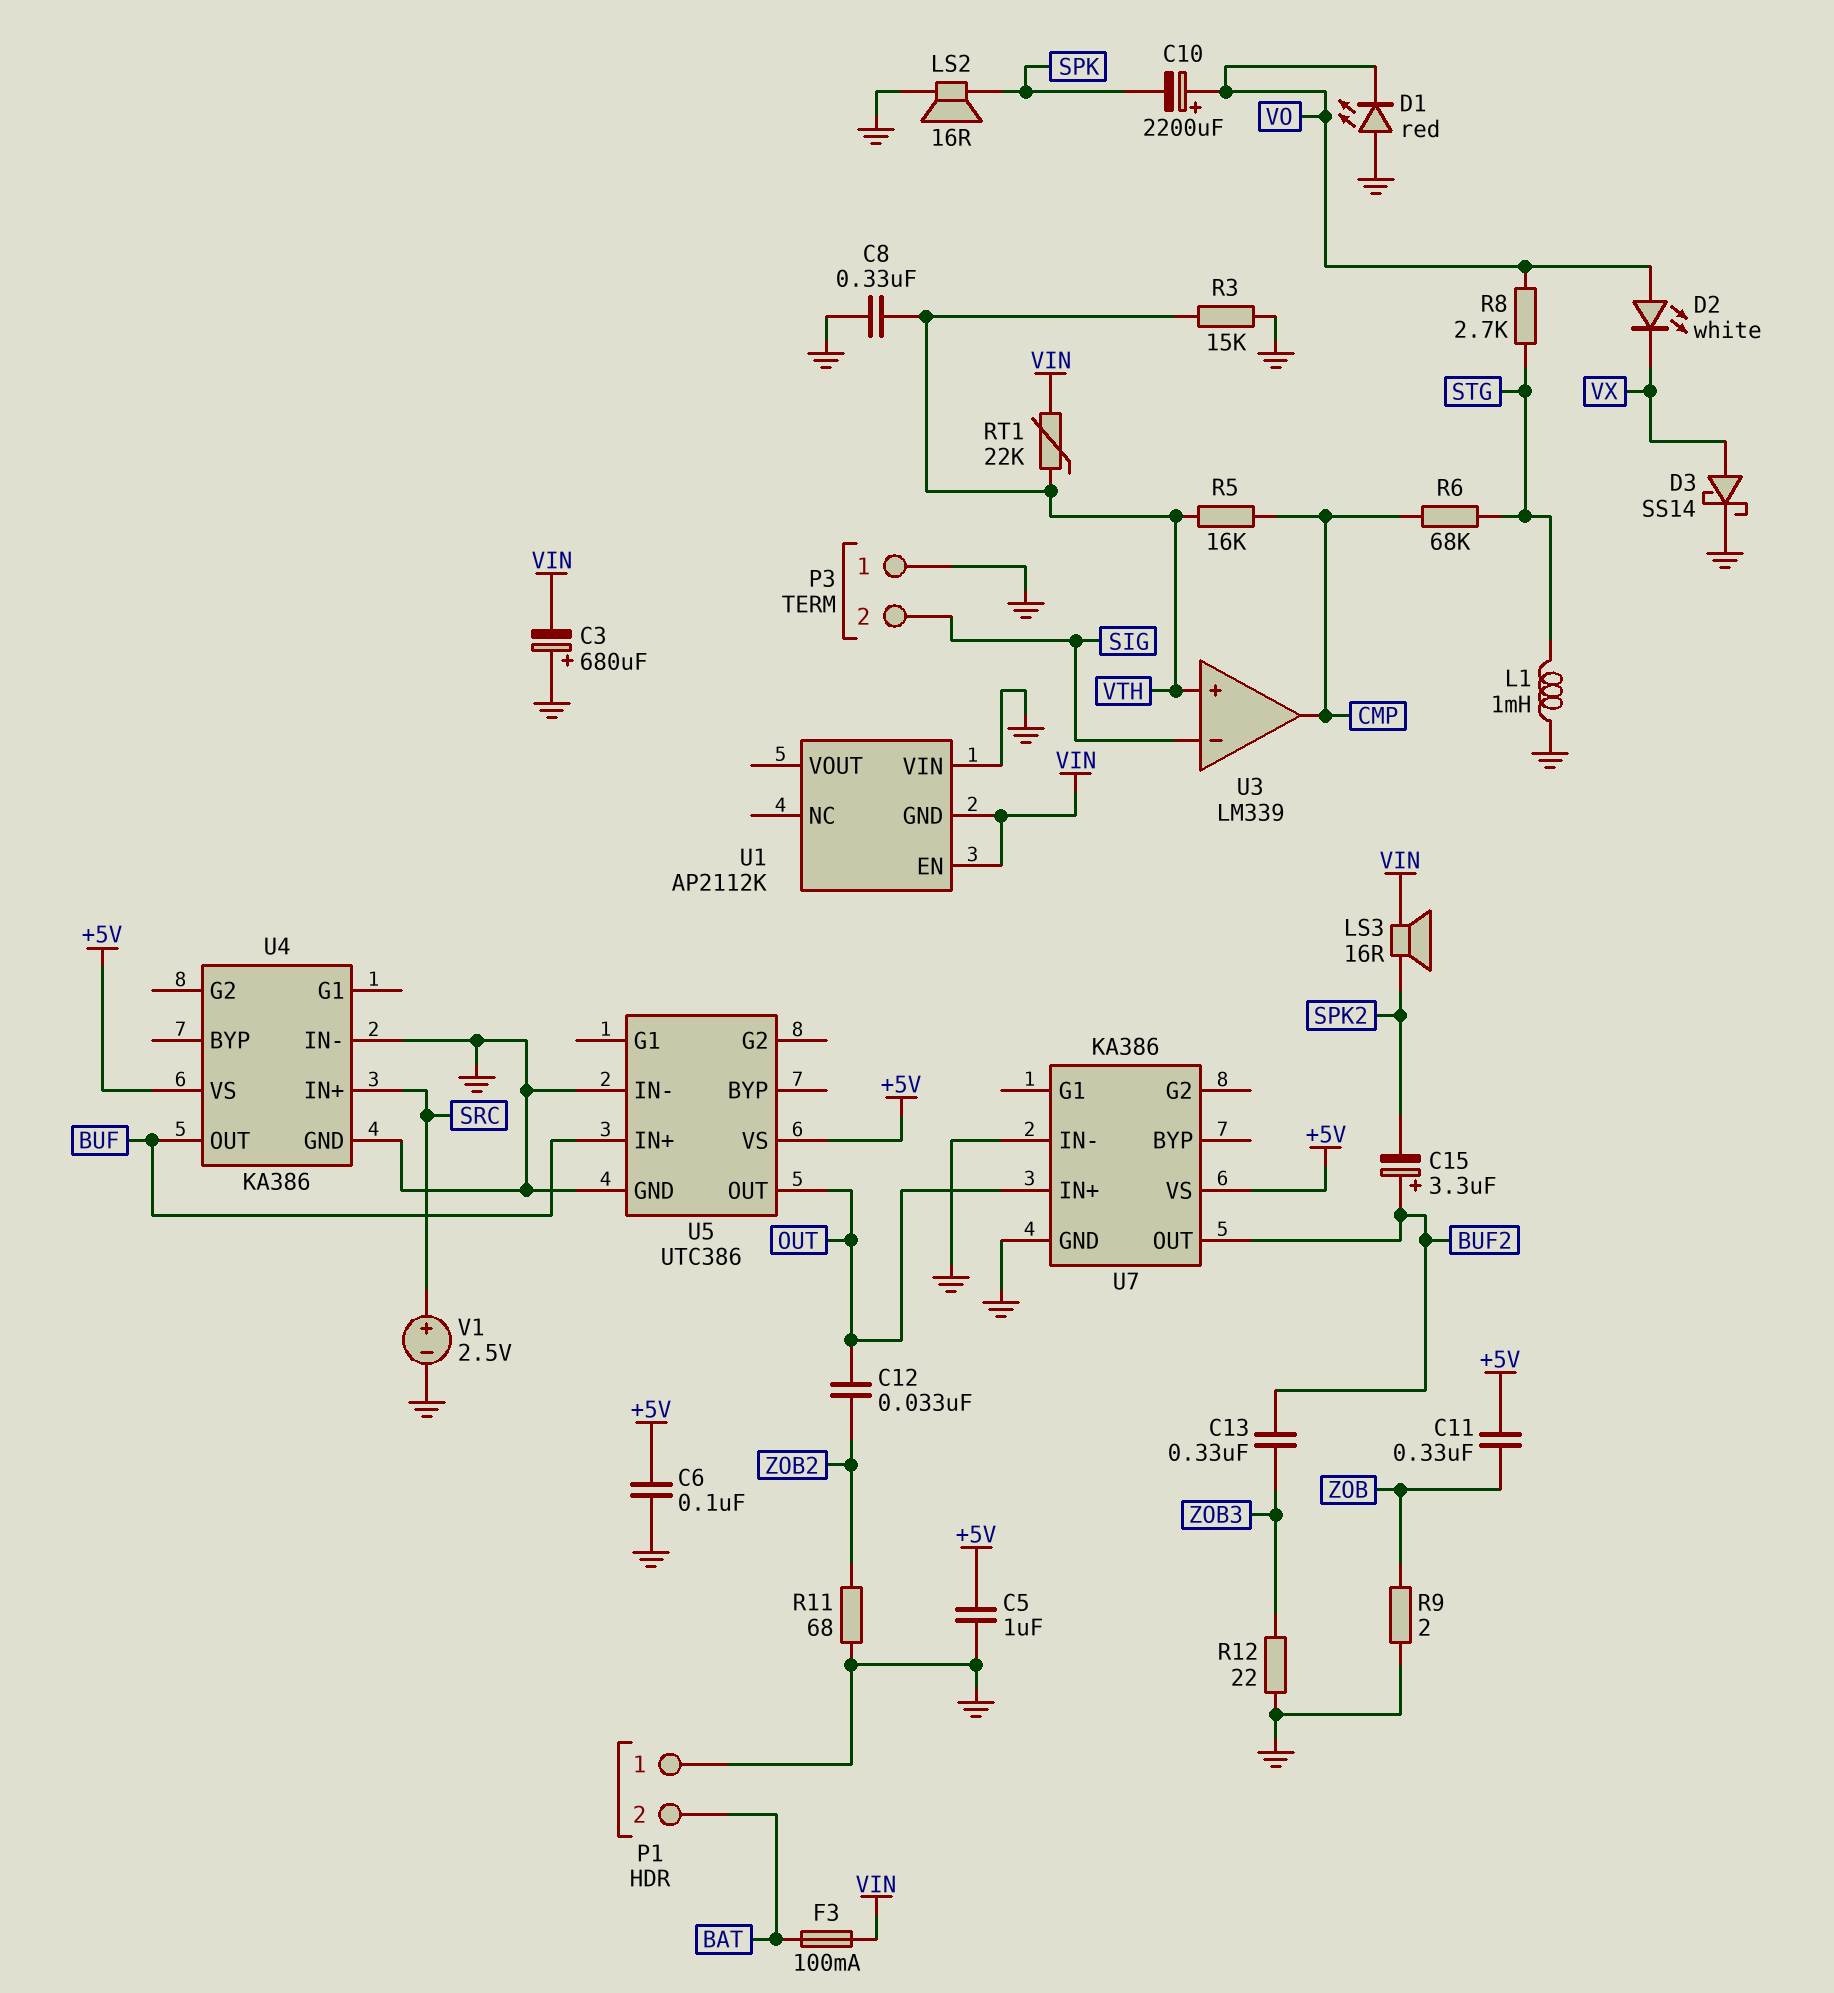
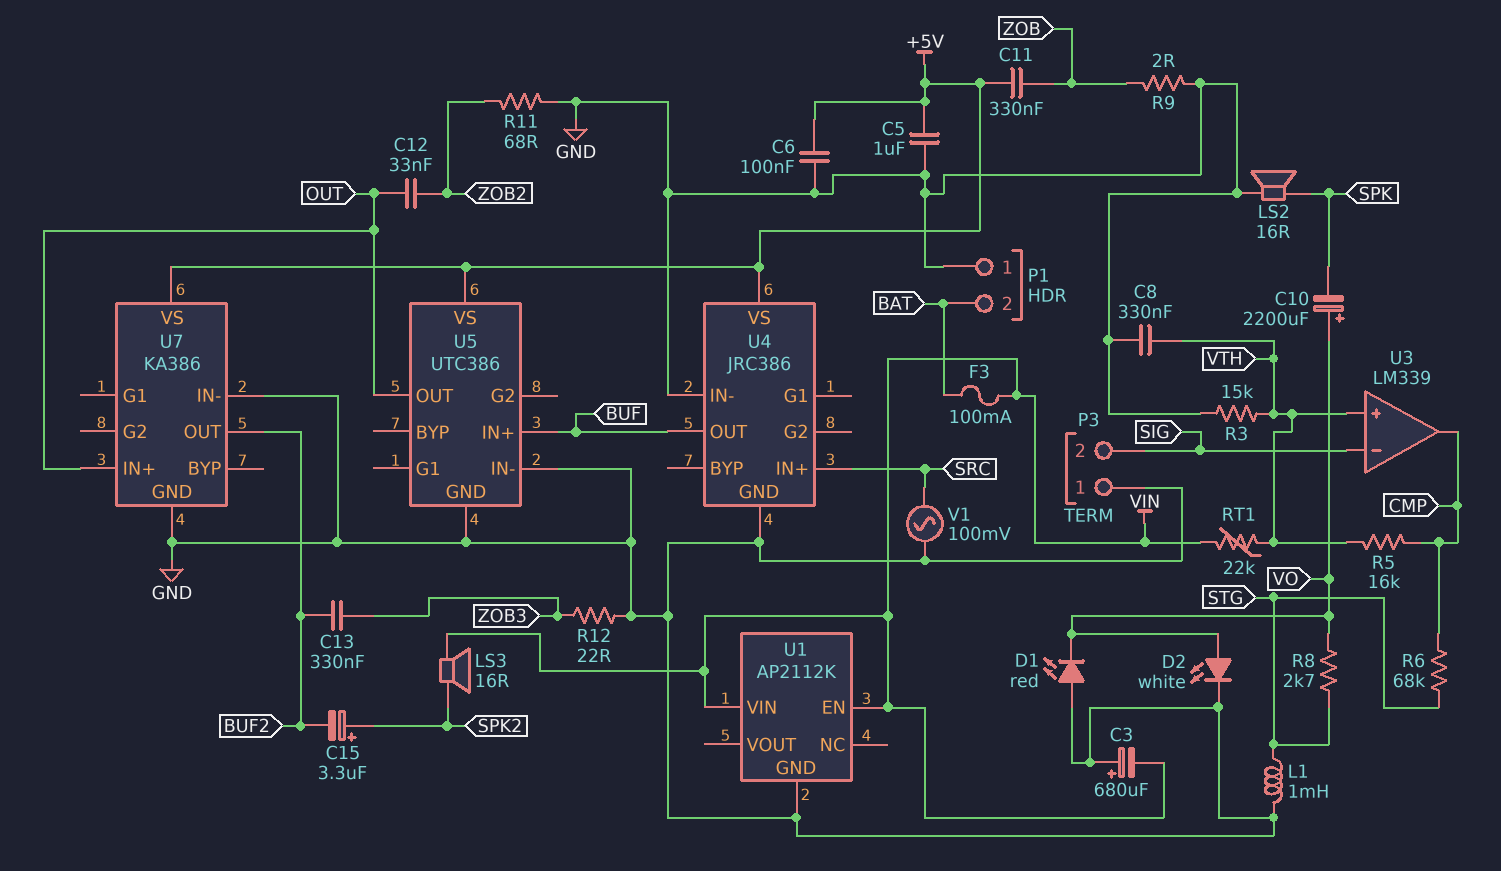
C15: 3.3uF (plus BUF2, minus SPK2) -> 3.3uF (plus SPK2, minus BUF2)
D2: LED white (A VO, K VX) -> LED white (A VO, K GND)
D3: schottky SS14 (A VX, K GND) -> none
U1 pin GND: VIN -> GND
U1 pin VIN: GND -> VIN
U4: KA386 -> JRC386
V1: 2.5V (plus SRC, minus GND) -> AC 100mV (GND, SRC)

